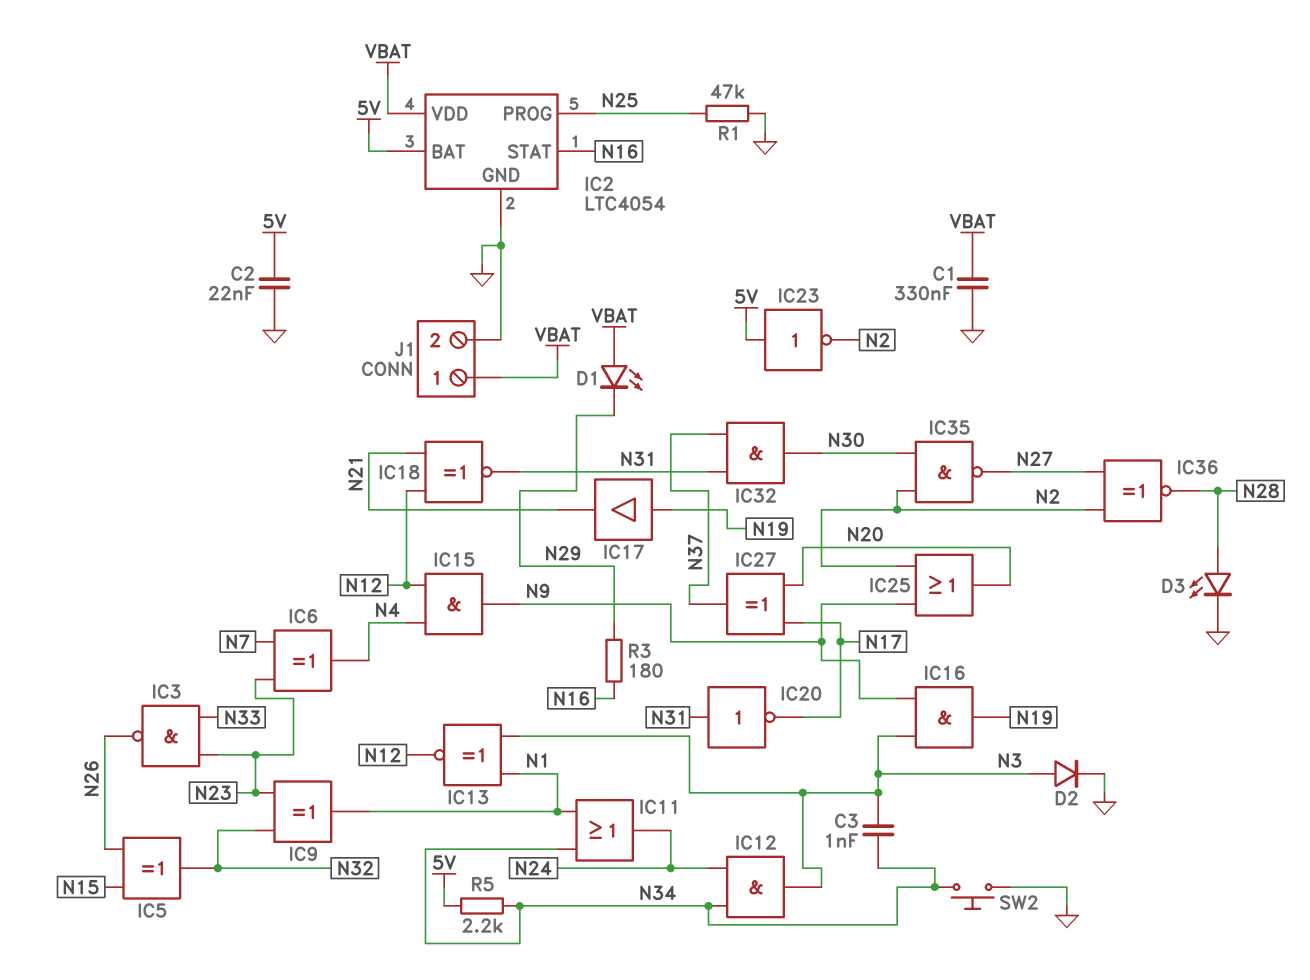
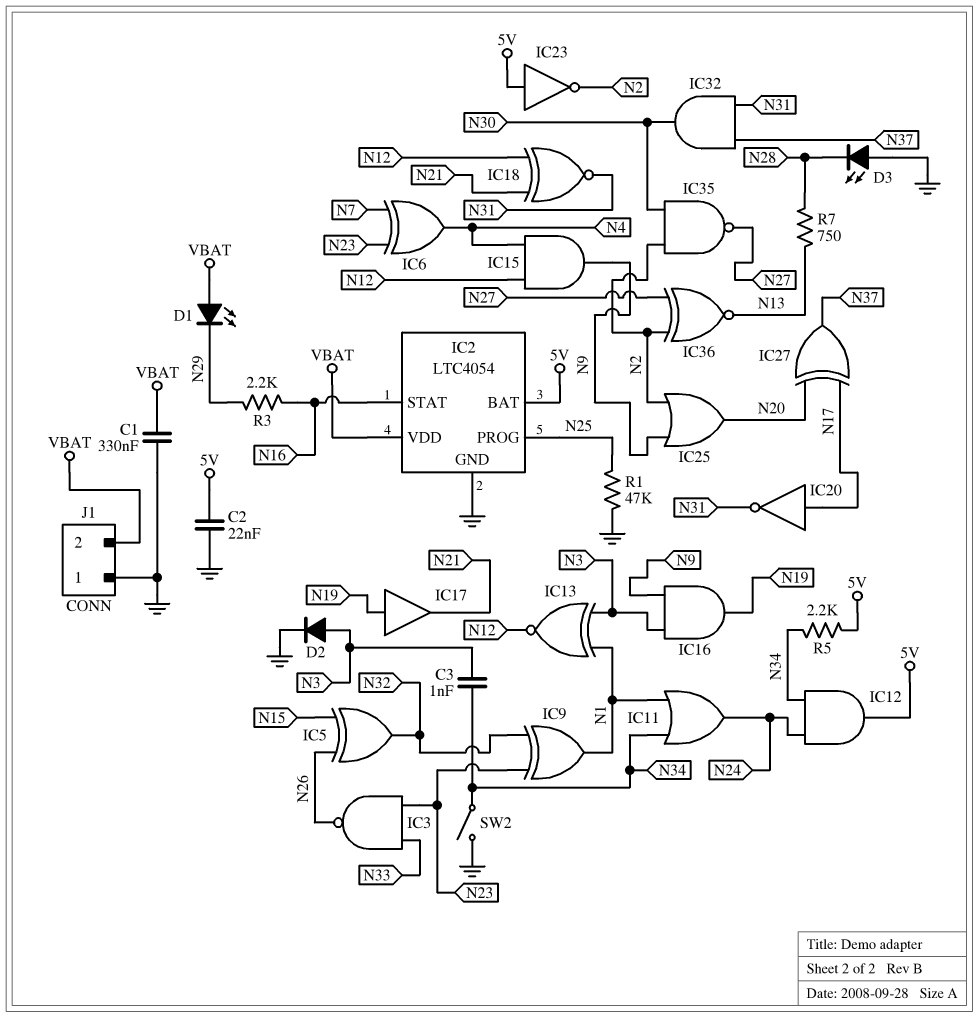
D3: LED (A N28, K GND) -> LED (A GND, K N28)
IC12: AND (in N24, in N34, out N3) -> AND (in N24, in N34, out 5V)
IC20: NOT (in N31, out N17) -> NOT (in N17, out N31)
IC36: XNOR (in N2, in N27, out N28) -> XNOR (in N2, in N27, out N13)
J1 pin 1: VBAT -> GND
J1 pin 2: GND -> VBAT
R3: 180 (N16, N29) -> 2.2k (N16, N29)
R7: none -> 750 (N13, N28)
SW2: button (GND, N34) -> switch (GND, N34)

